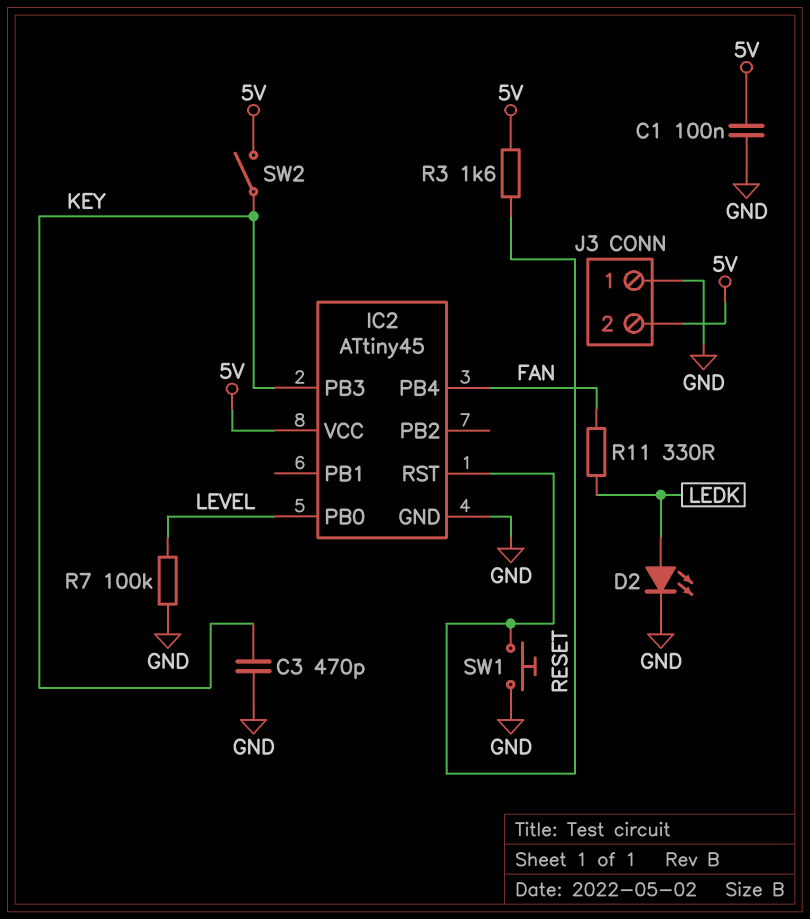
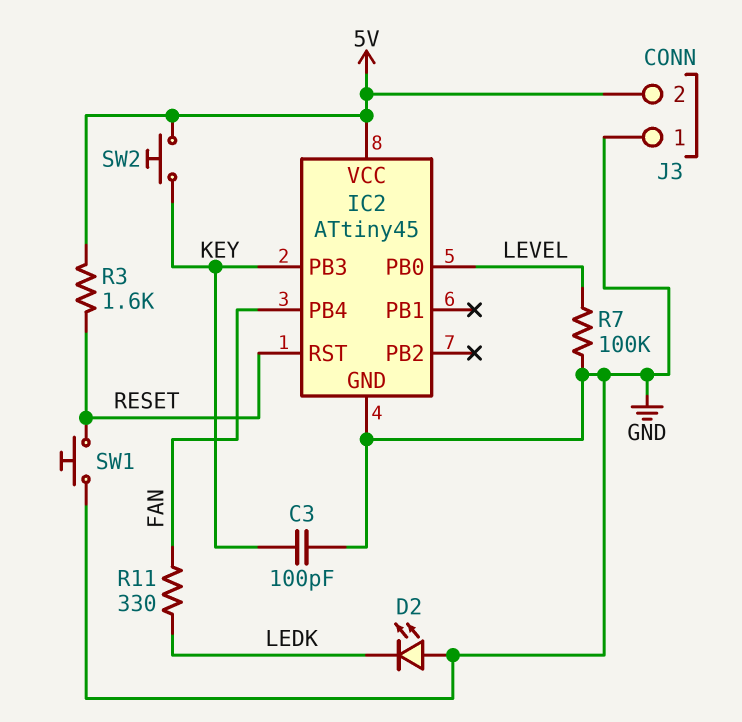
C1: 100nF (5V, GND) -> none
C3: 470pF (GND, KEY) -> 100pF (GND, KEY)
D2: LED (A LEDK, K GND) -> LED (A GND, K LEDK)
SW2: switch (5V, KEY) -> button (5V, KEY)

